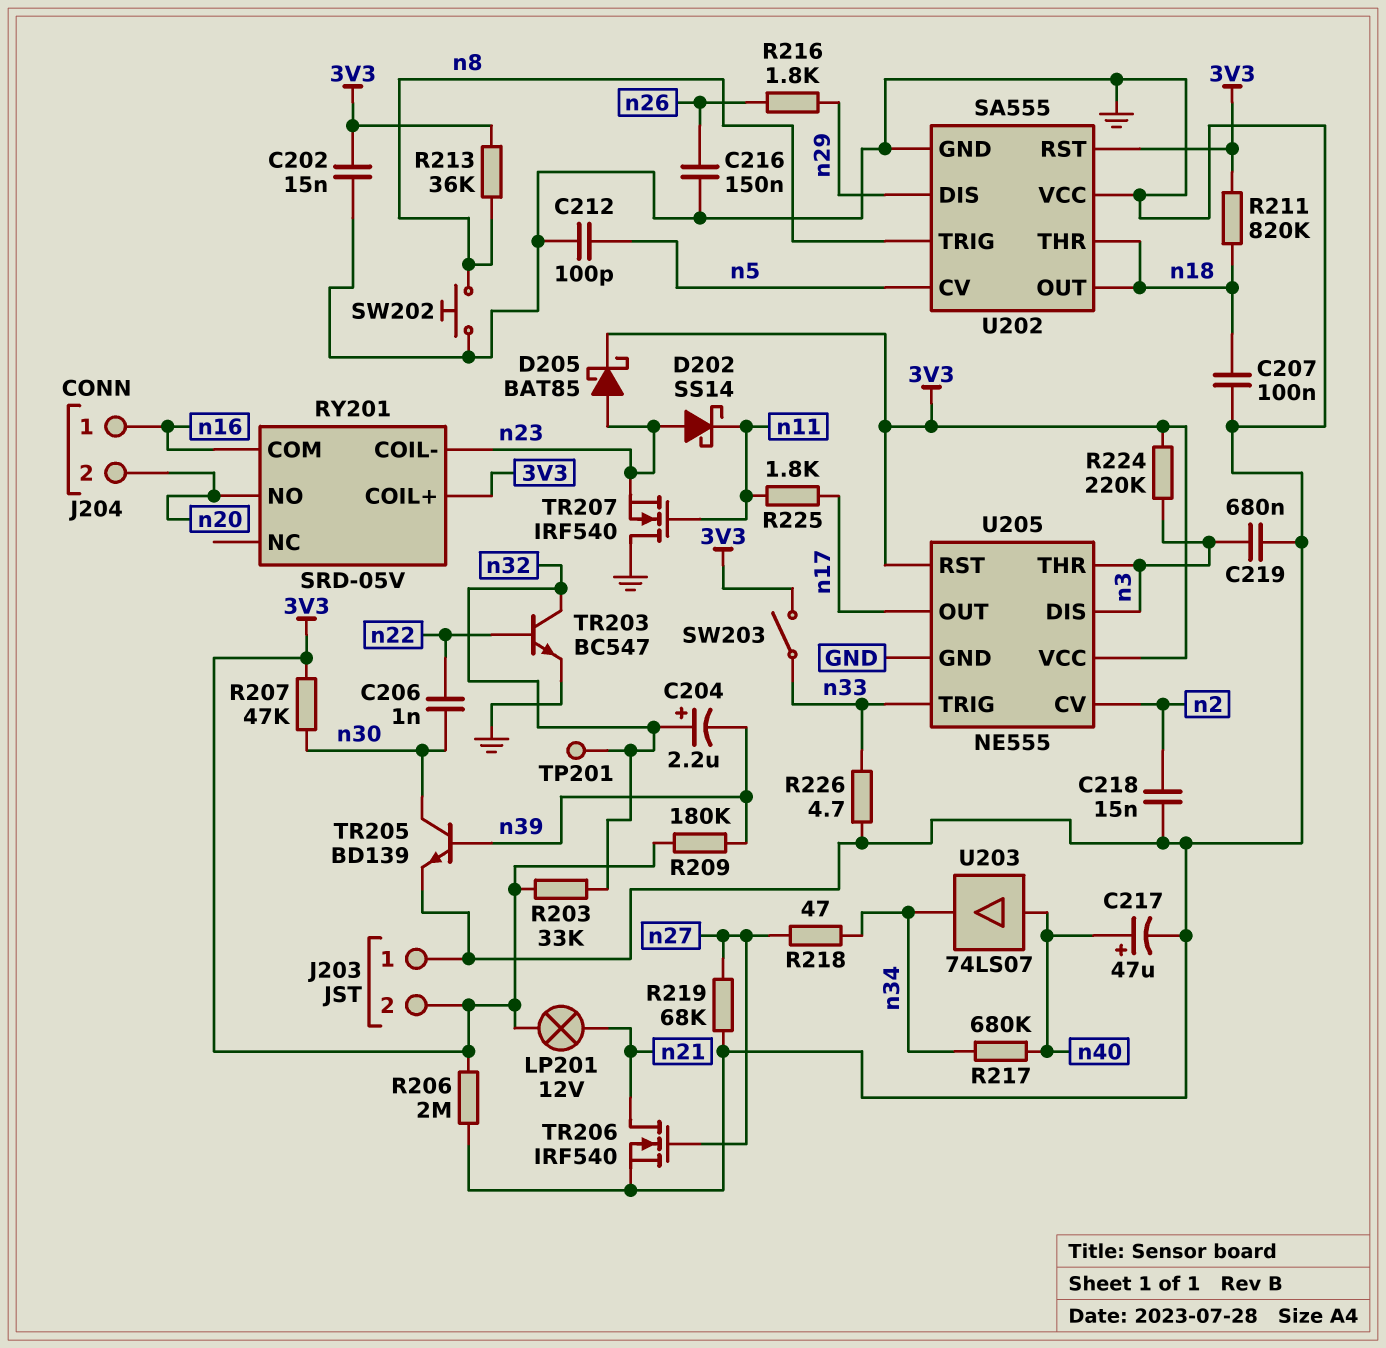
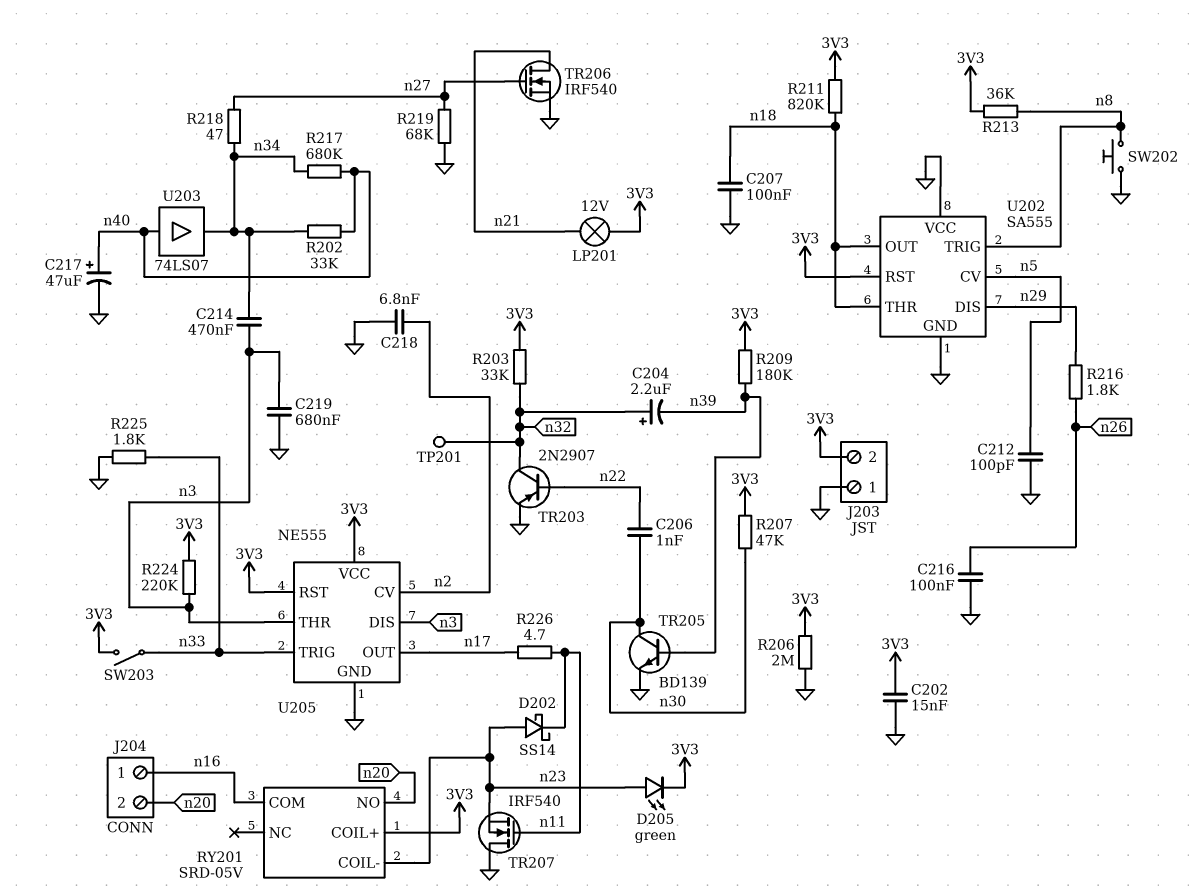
C214: none -> 470nF (n3, n34)
C216: 150nF (GND, n26) -> 100nF (GND, n26)
C218: 15nF (GND, n2) -> 6.8nF (GND, n2)
D205: schottky BAT85 (A n23, K 3V3) -> LED green (A n23, K 3V3)
R202: none -> 33k (n34, n40)
R225: 1.8k (n11, n17) -> 1.8k (GND, n33)
R226: 4.7 (GND, n33) -> 4.7 (n11, n17)
TR203: NPN BC547 (B n22, C n32, E GND) -> PNP 2N2907 (B n22, C n32, E GND)

